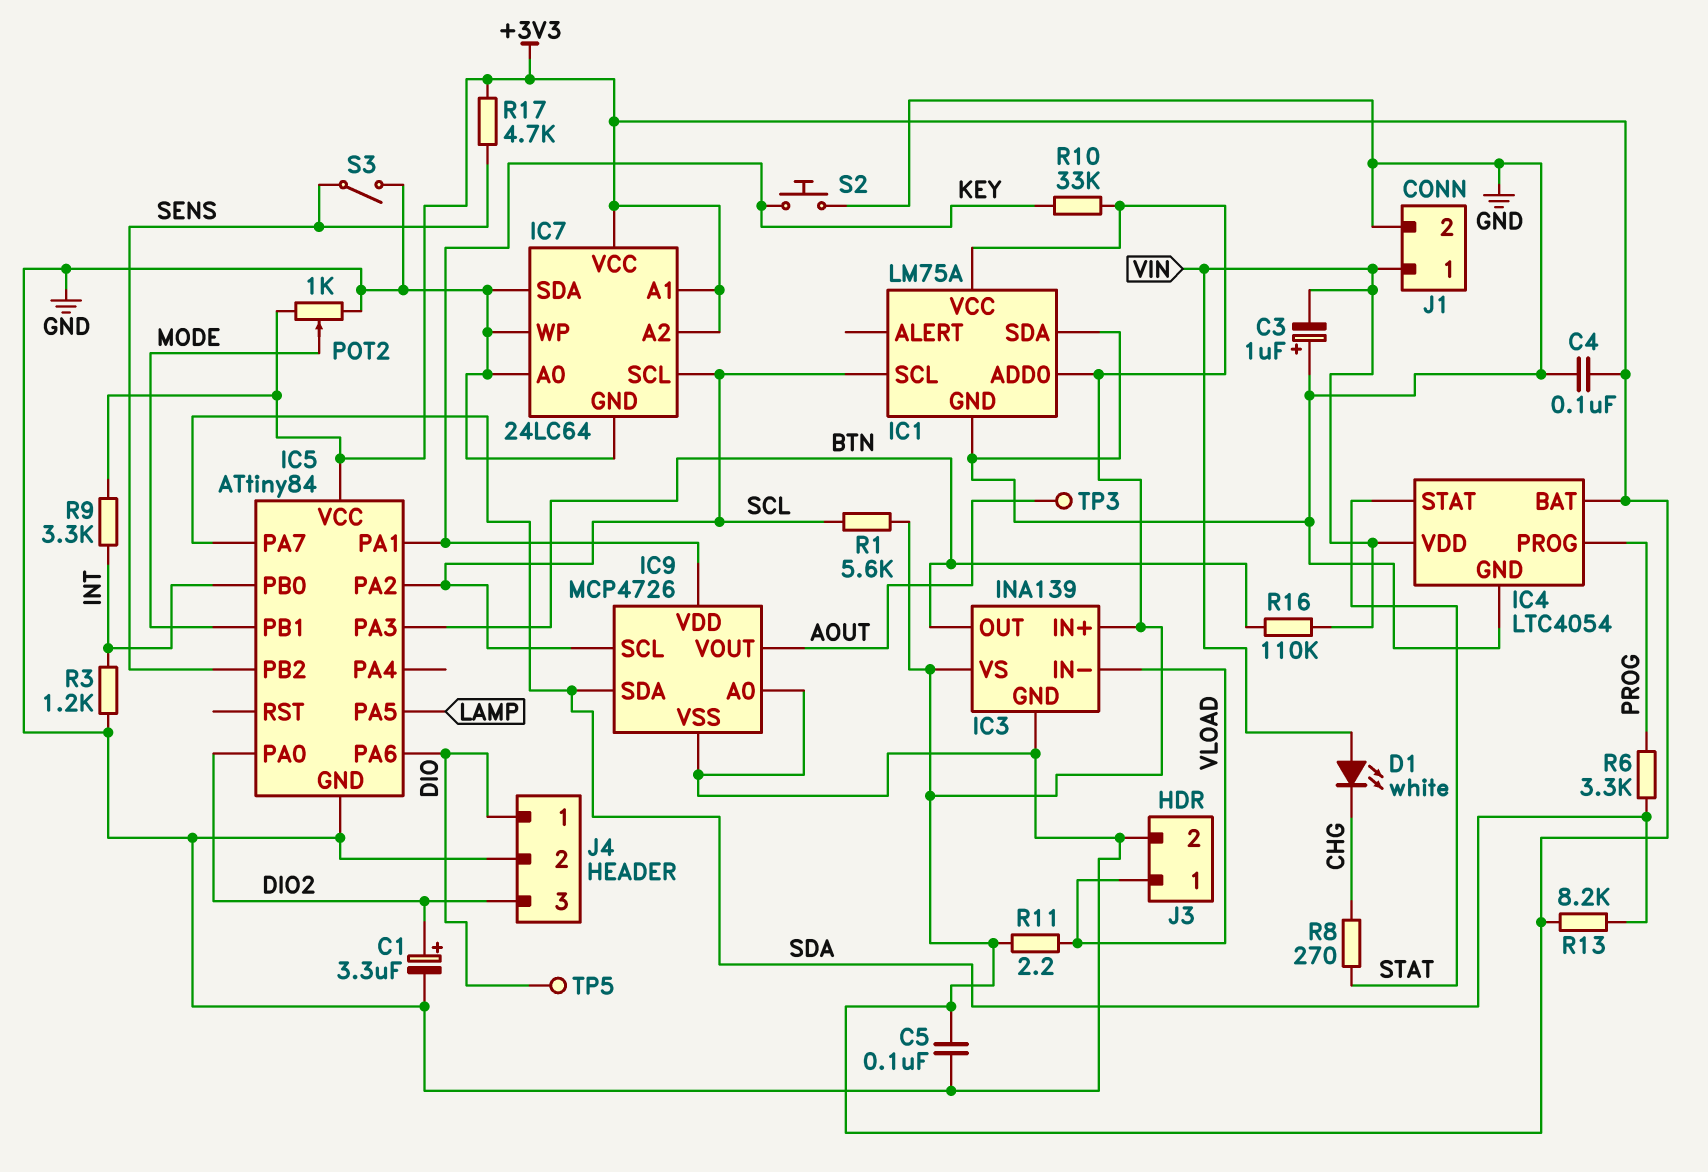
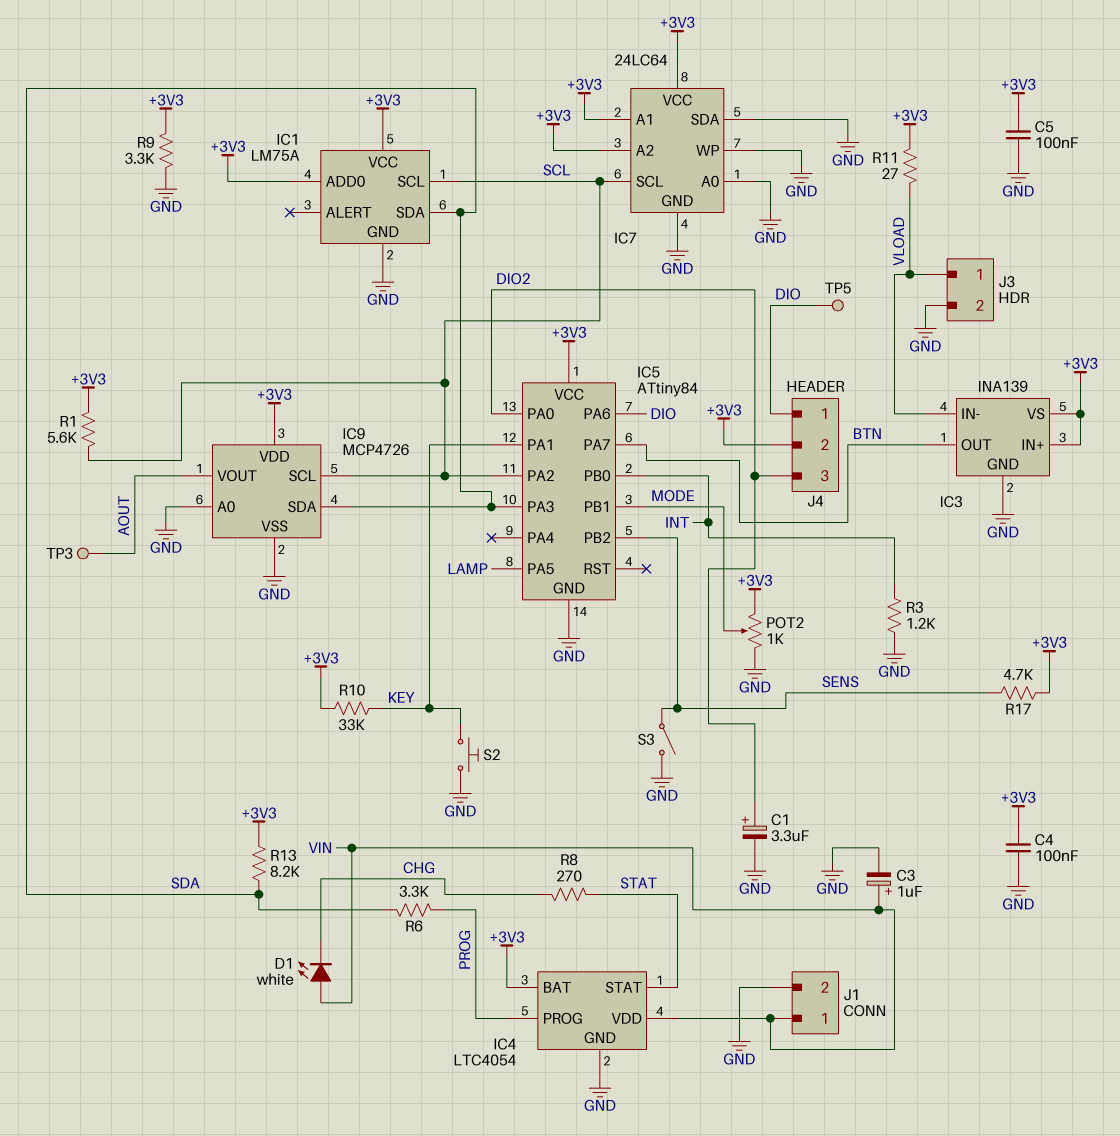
C3: 1uF (plus GND, minus VIN) -> 1uF (plus VIN, minus GND)
IC1 pin SDA: GND -> SDA
IC5 pin PA3: BTN -> SDA
IC5 pin PA7: SDA -> BTN
IC9 pin VDD: KEY -> +3V3
J4 pin 2: GND -> +3V3
R9: 3.3k (+3V3, INT) -> 3.3k (+3V3, GND)
R11: 2.2 (+3V3, VLOAD) -> 27 (+3V3, VLOAD)
R16: 110k (BTN, VIN) -> none

